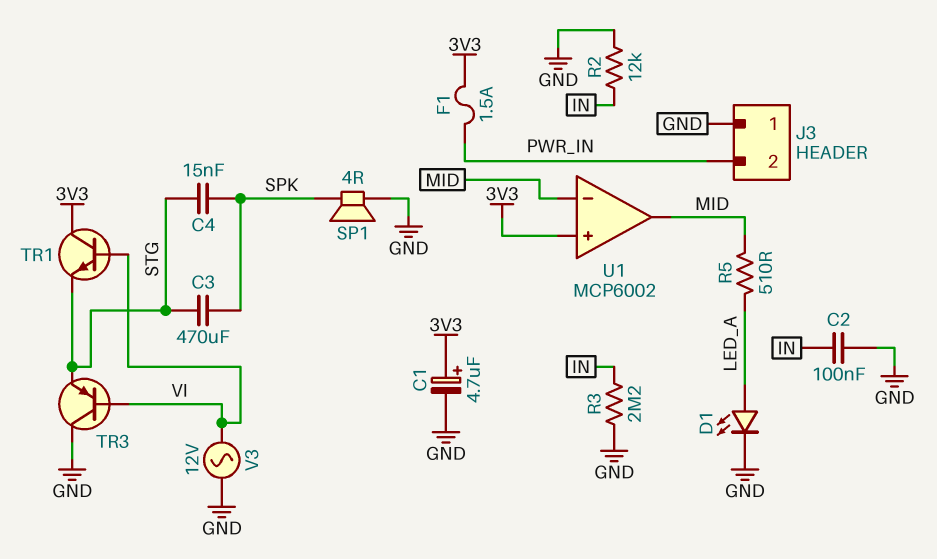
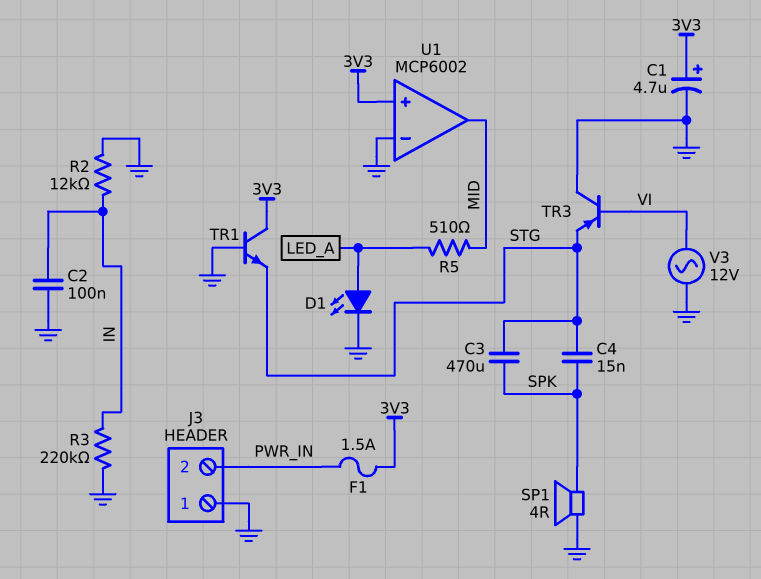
R3: 2.2M (GND, IN) -> 220k (GND, IN)
TR1: NPN (B VI, C 3V3, E STG) -> NPN (B GND, C 3V3, E STG)
U1 pin in-: MID -> GND

